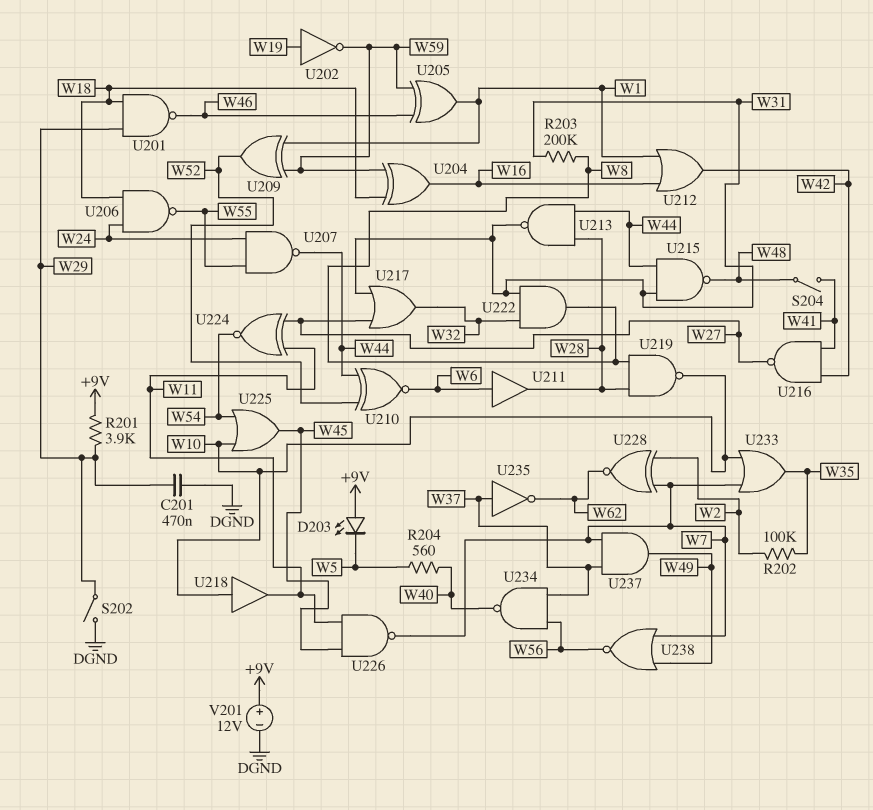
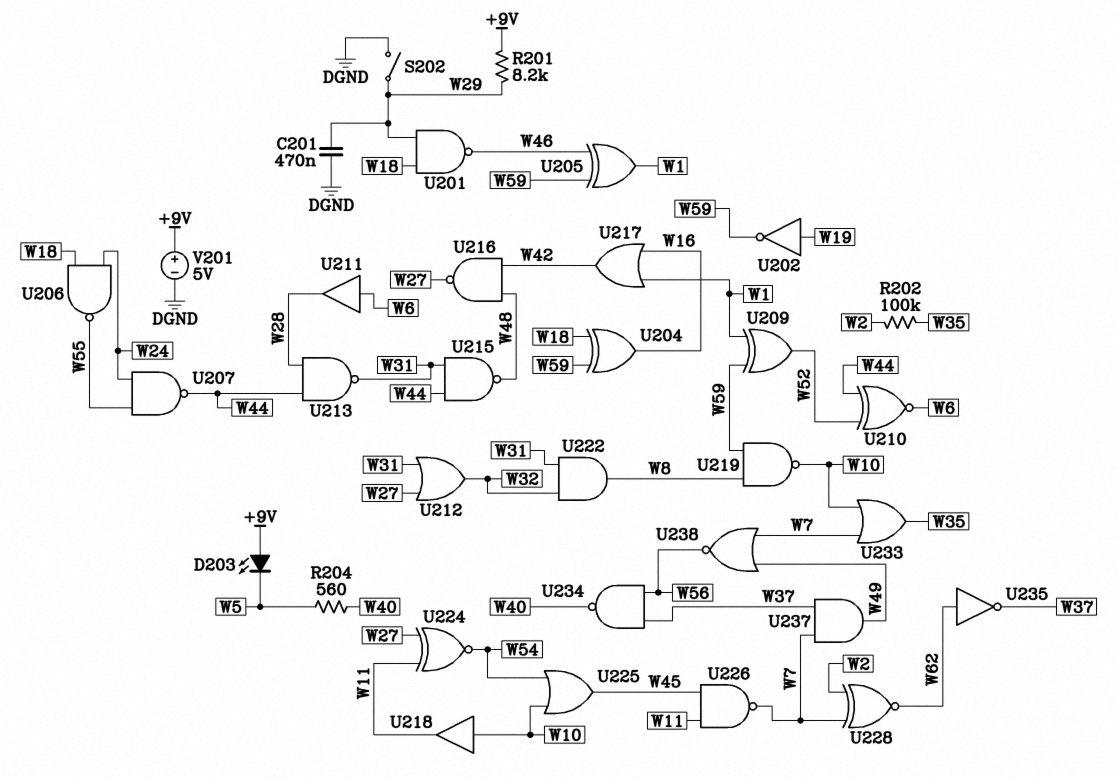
R201: 3.9k (+9V, W29) -> 8.2k (+9V, W29)
R203: 200k (W8, W31) -> none
S204: switch (W41, W48) -> none
U212: OR (in W1, in W16, out W42) -> OR (in W27, in W31, out W32)
U216: NAND (in W41, in W42, out W27) -> NAND (in W42, in W48, out W27)
U217: OR (in W27, in W31, out W32) -> OR (in W1, in W16, out W42)
U219: NAND (in W8, in W28, out W10) -> NAND (in W8, in W59, out W10)
U235: NOT (in W37, out W62) -> NOT (in W62, out W37)
V201: 12V (plus +9V, minus DGND) -> 5V (plus +9V, minus DGND)

